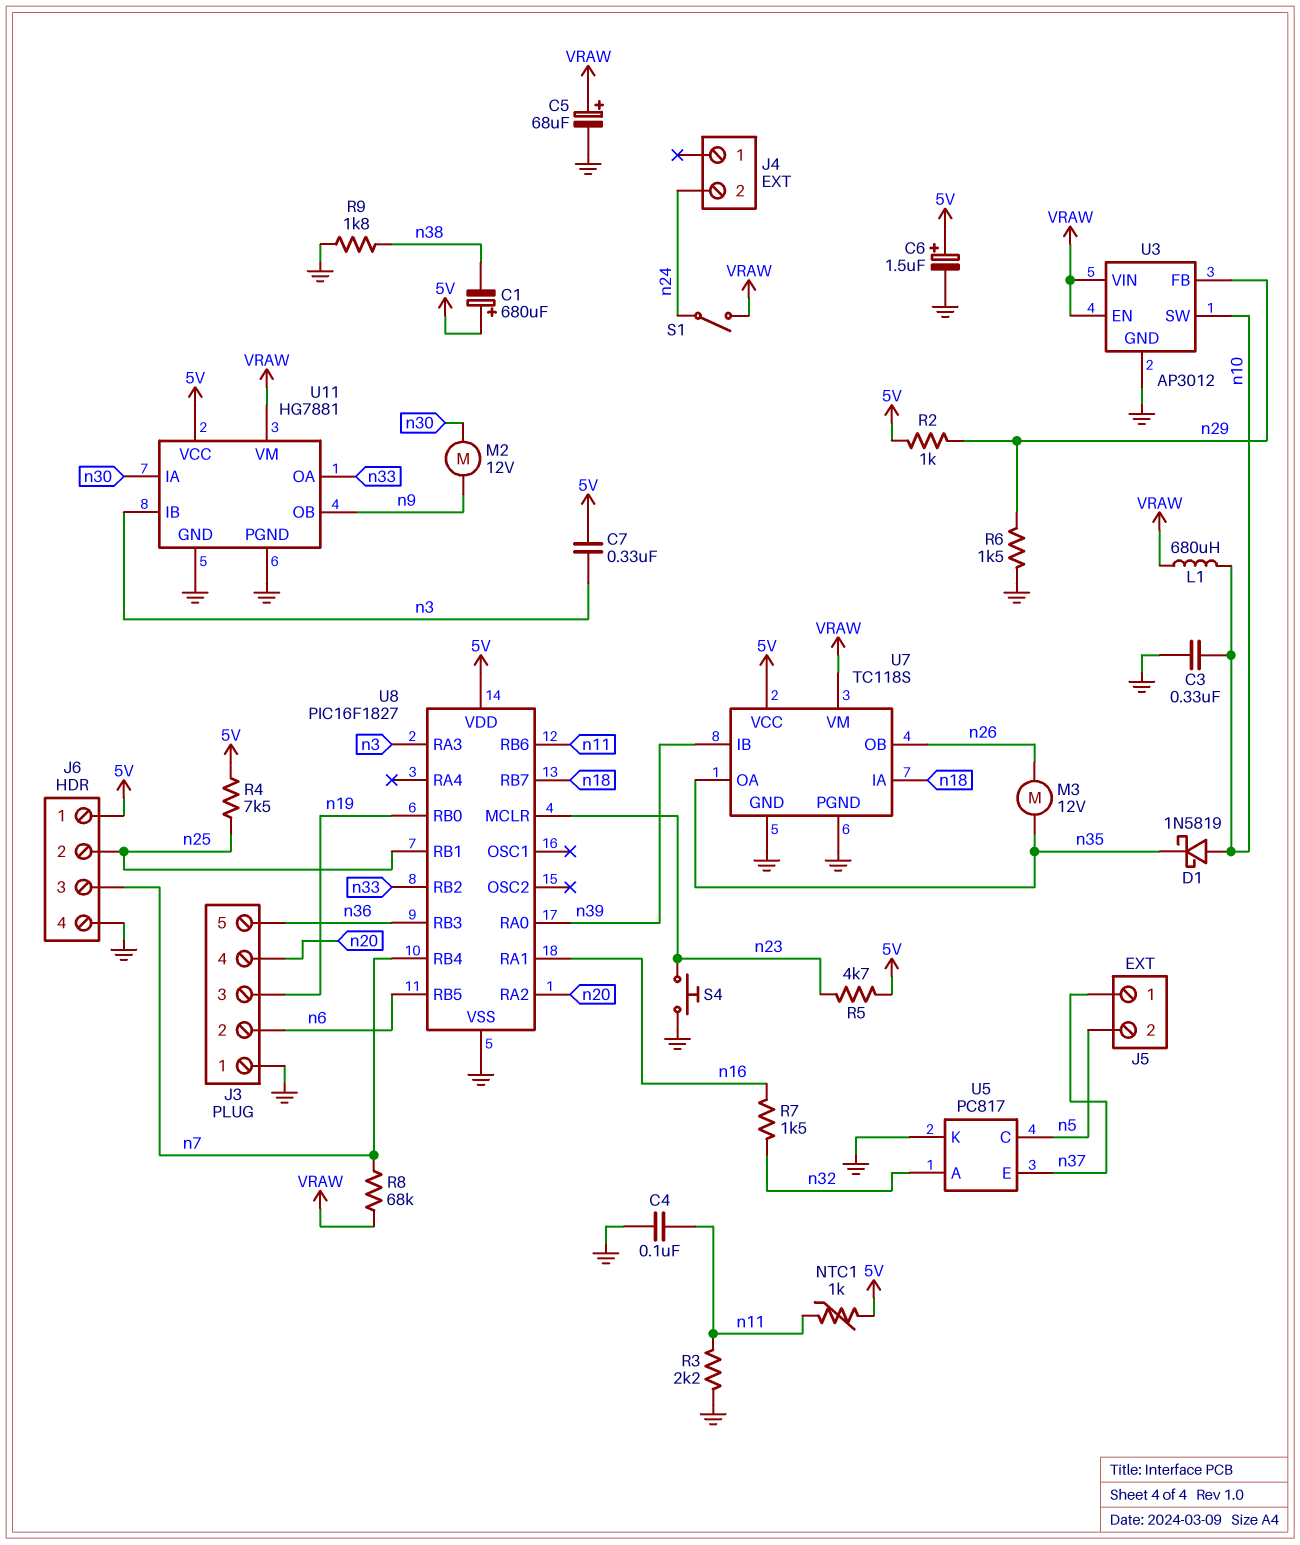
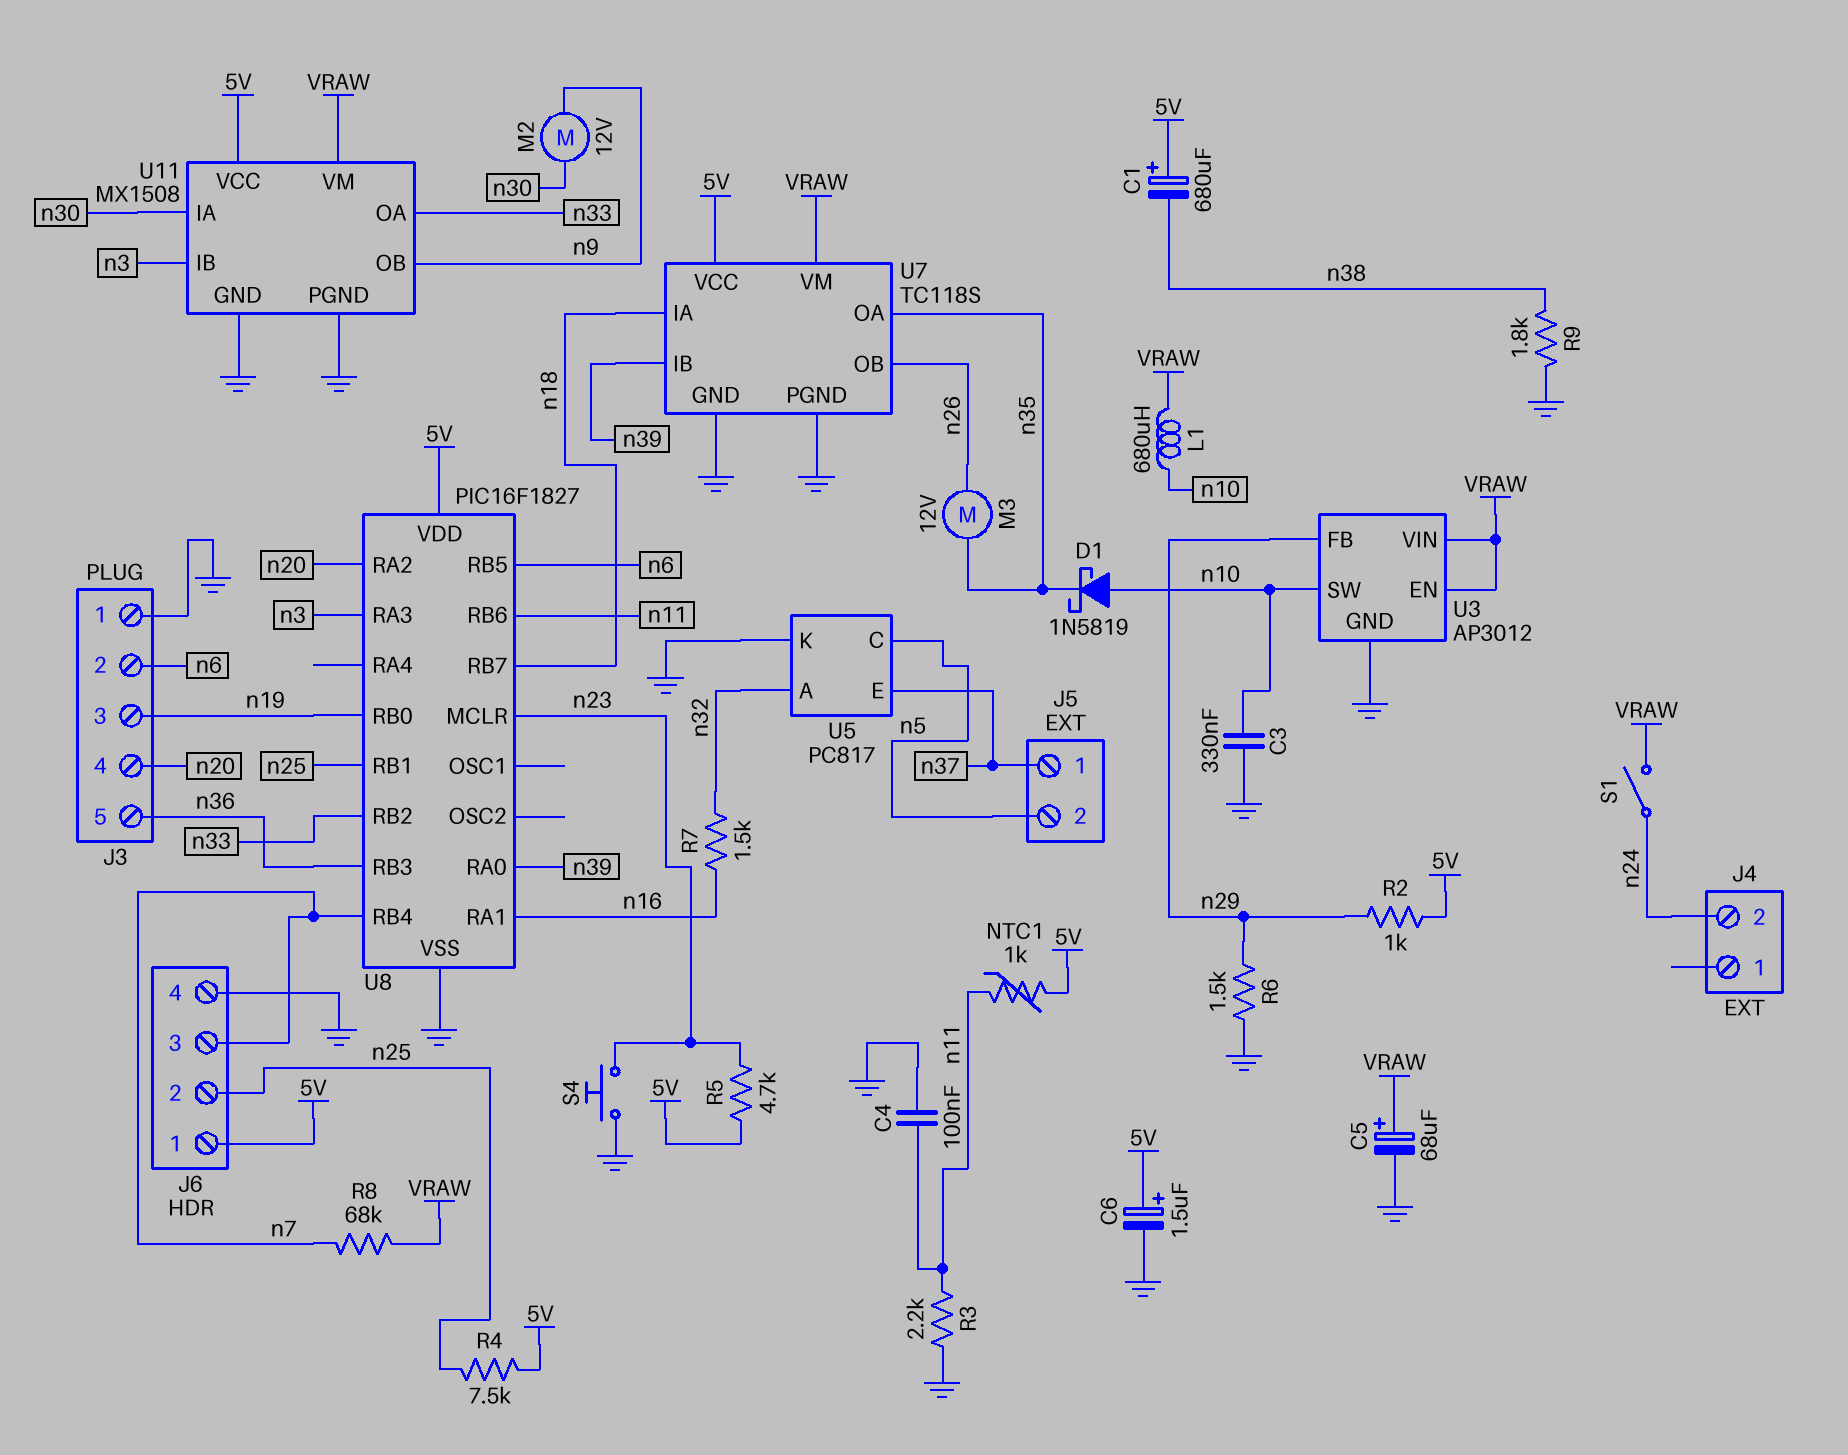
C7: 330nF (5V, n3) -> none
U11: HG7881 -> MX1508

